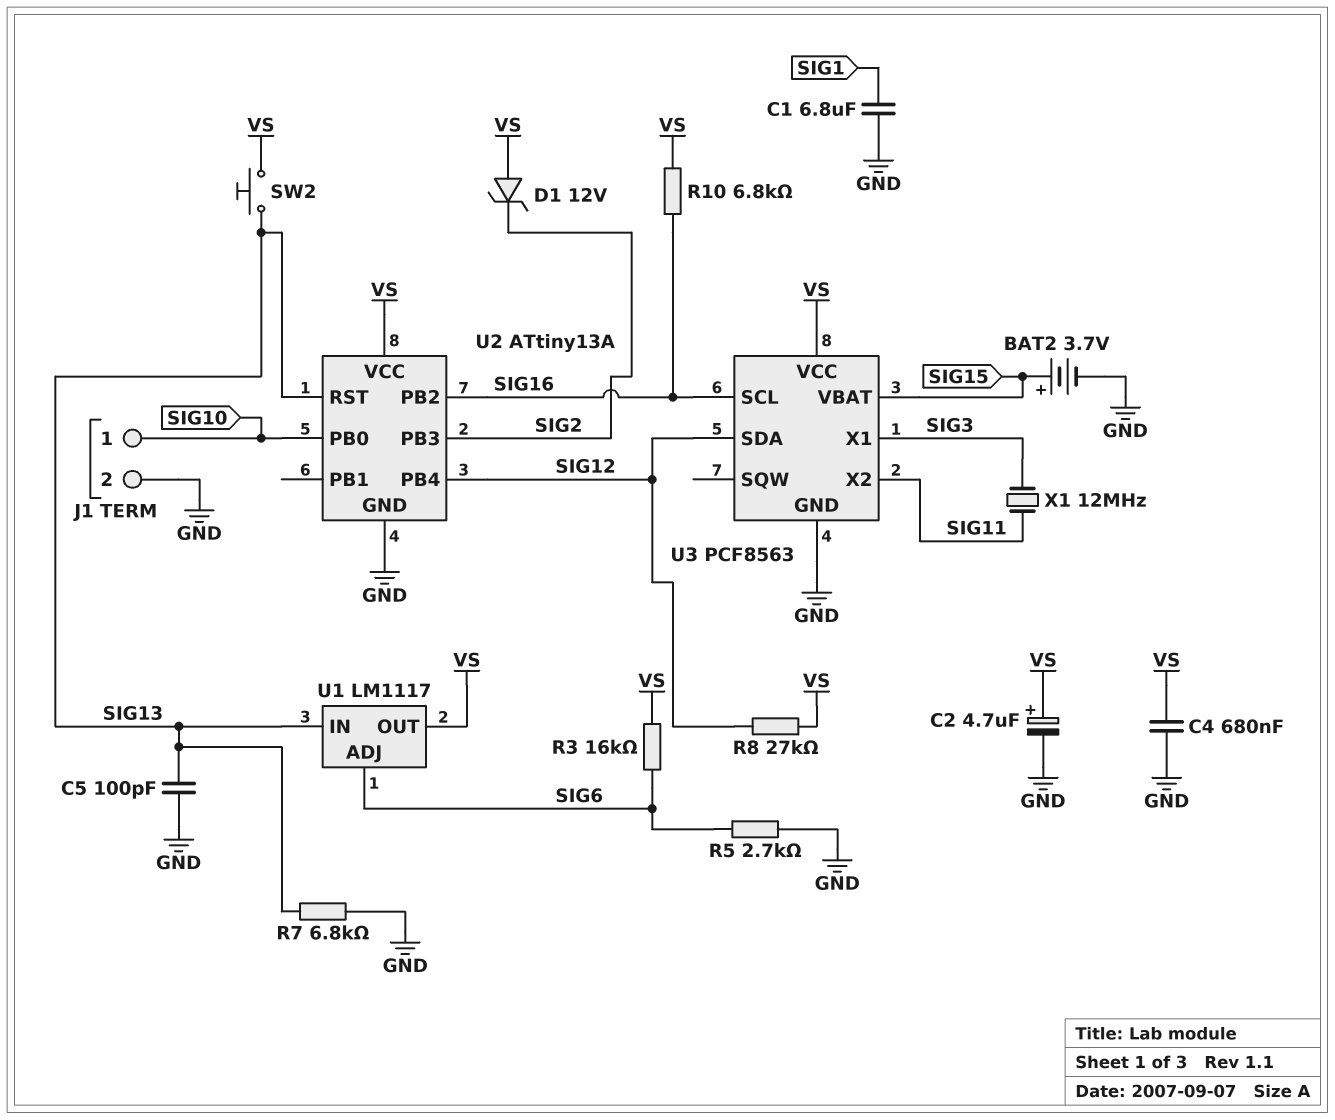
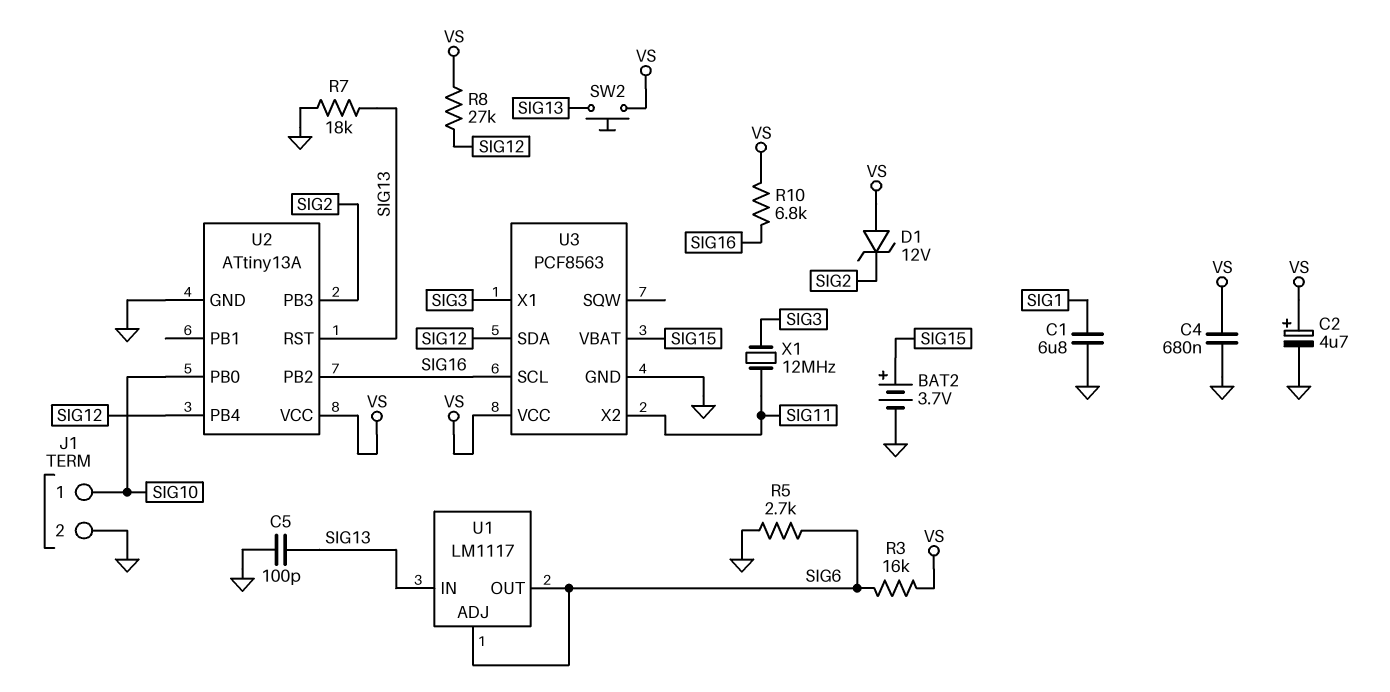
R7: 6.8k (GND, SIG13) -> 18k (GND, SIG13)
U1 pin OUT: VS -> SIG6

